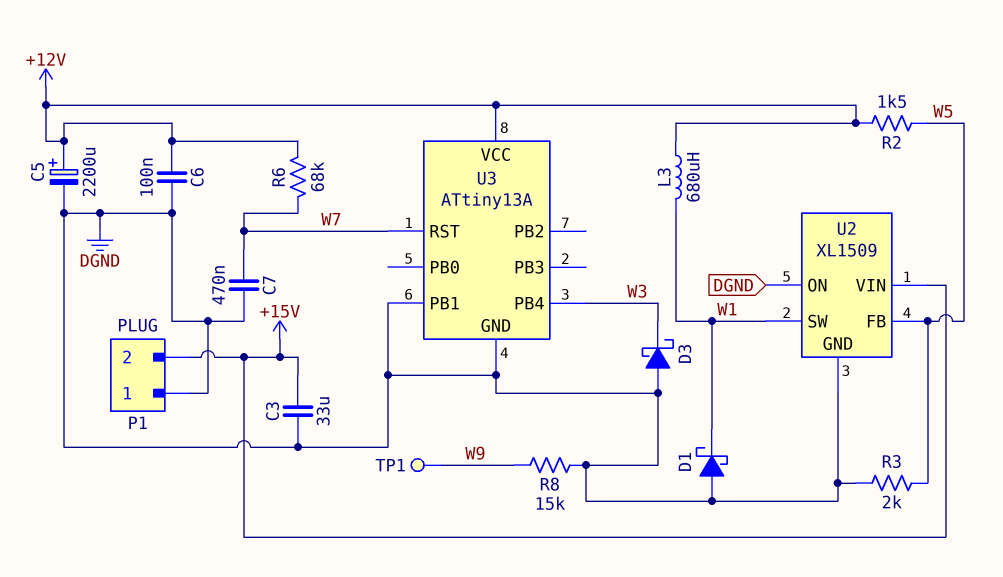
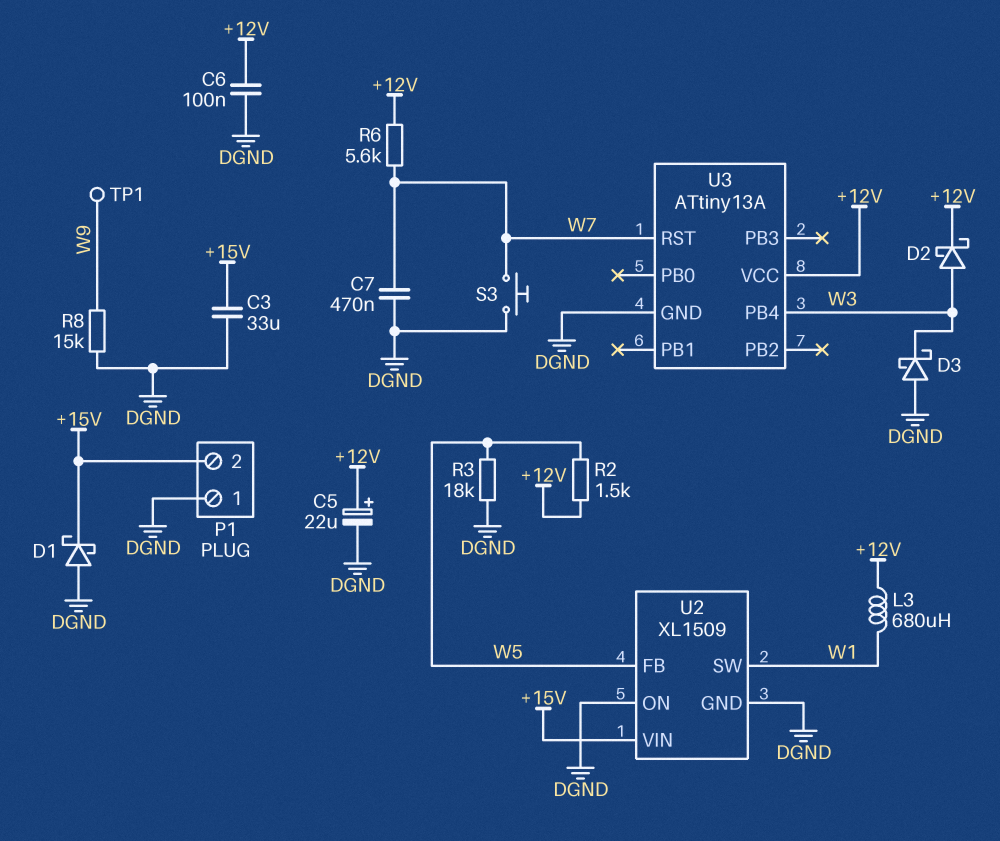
C5: 2200uF (plus +12V, minus DGND) -> 22uF (plus +12V, minus DGND)
D1: schottky (A DGND, K W1) -> schottky (A DGND, K +15V)
D2: none -> schottky (A W3, K +12V)
R3: 2k (DGND, W5) -> 18k (DGND, W5)
R6: 68k (+12V, W7) -> 5.6k (+12V, W7)
S3: none -> button (DGND, W7)
U3 pin PB1: DGND -> none

